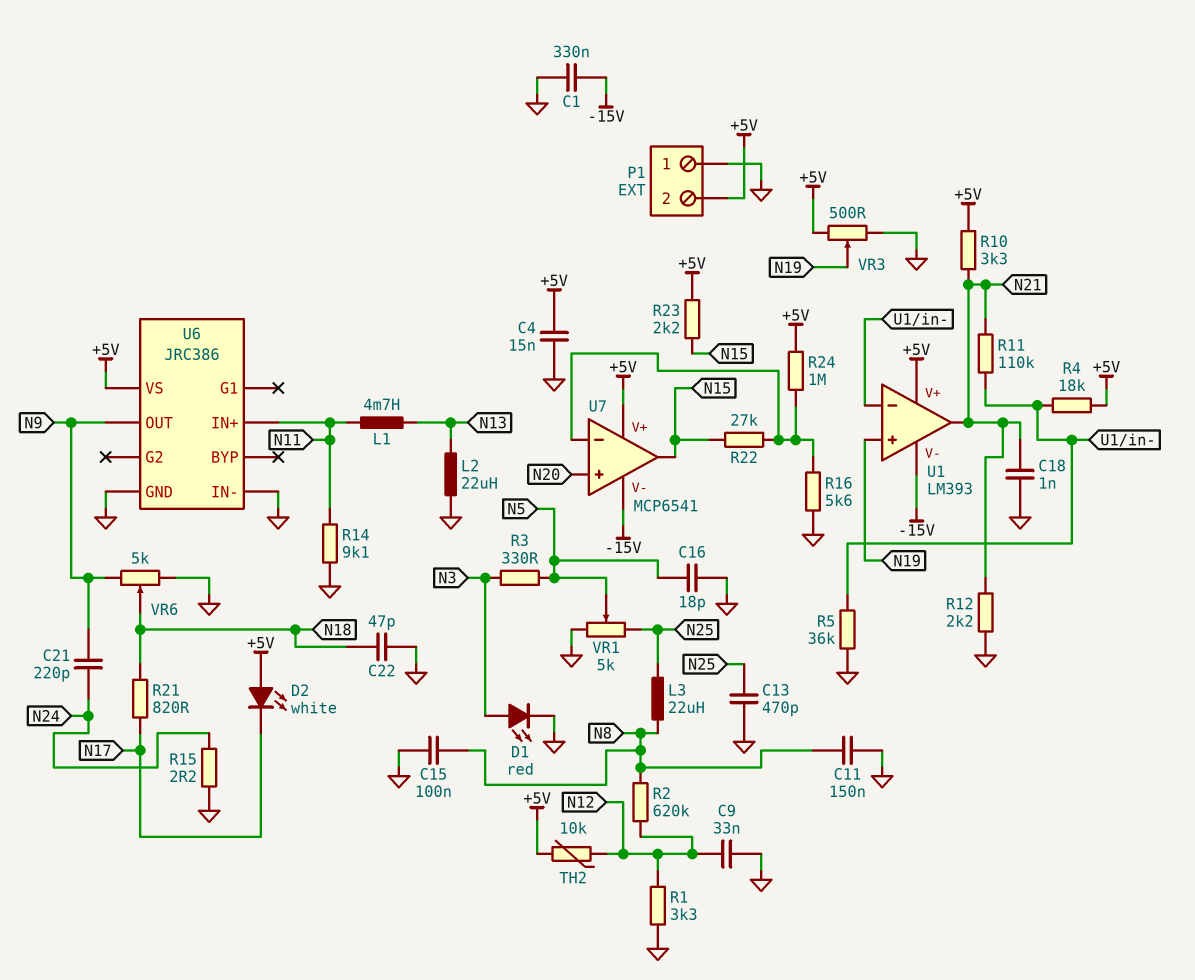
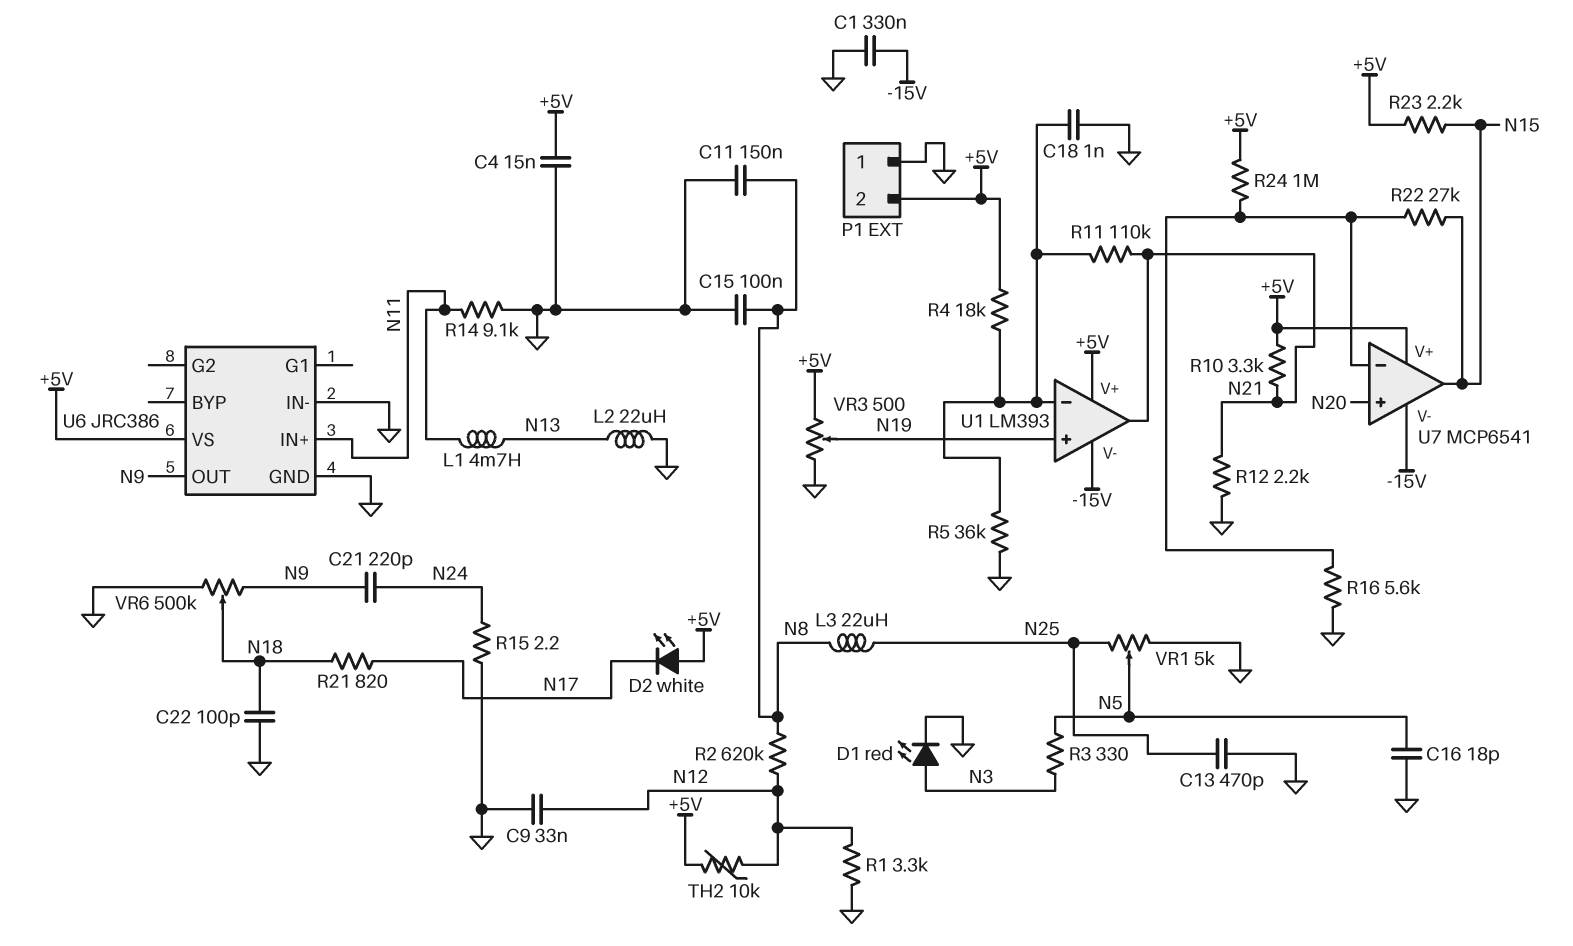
C18: 1nF (GND, N21) -> 1nF (GND, U1/in-)
C22: 47pF (GND, N18) -> 100pF (GND, N18)
VR6: 5k (GND, N9, wiper N18) -> 500k (GND, N9, wiper N18)

